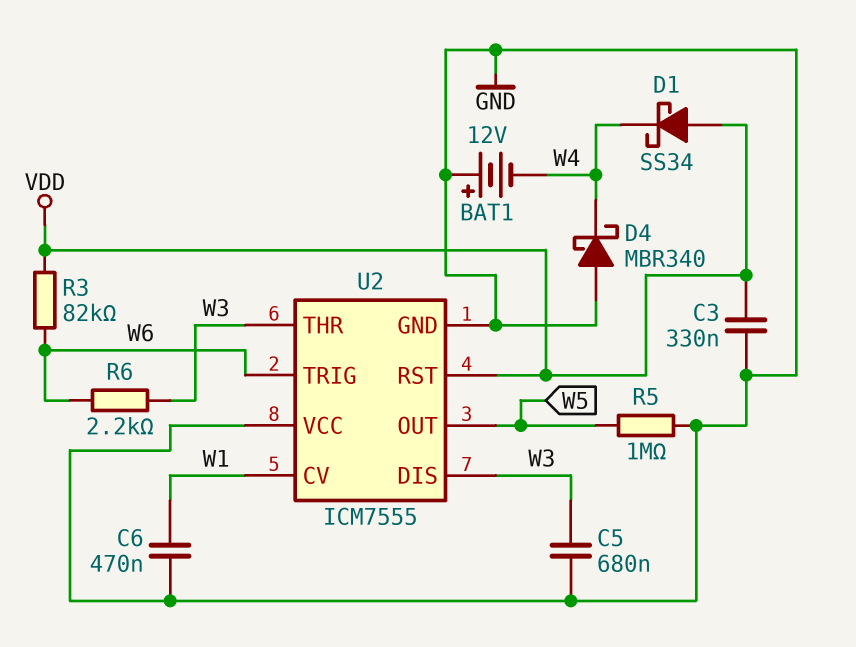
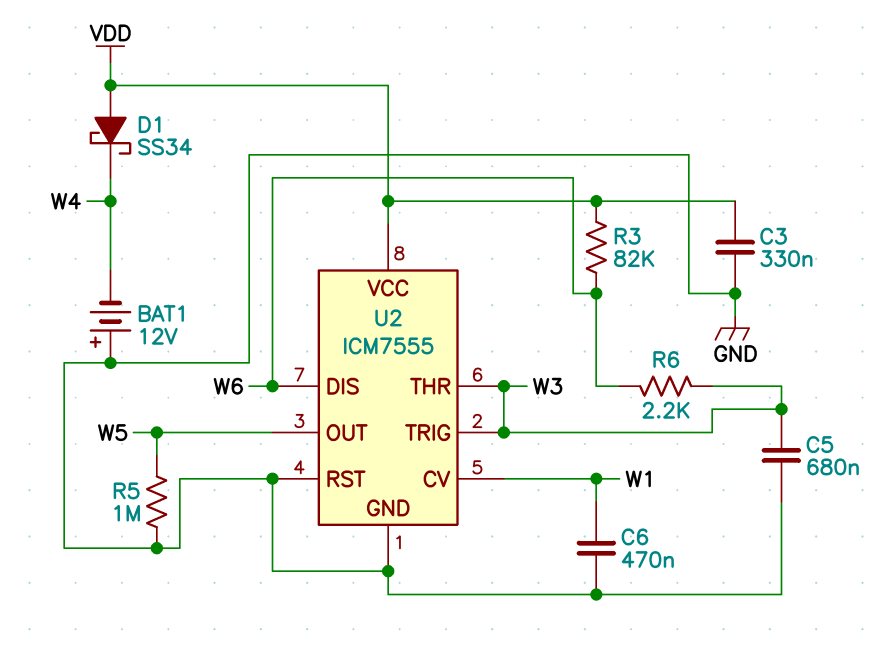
D4: schottky MBR340 (A GND, K W4) -> none
U2 pin DIS: W3 -> W6
U2 pin RST: VDD -> GND
U2 pin TRIG: W6 -> W3
U2 pin VCC: GND -> VDD

